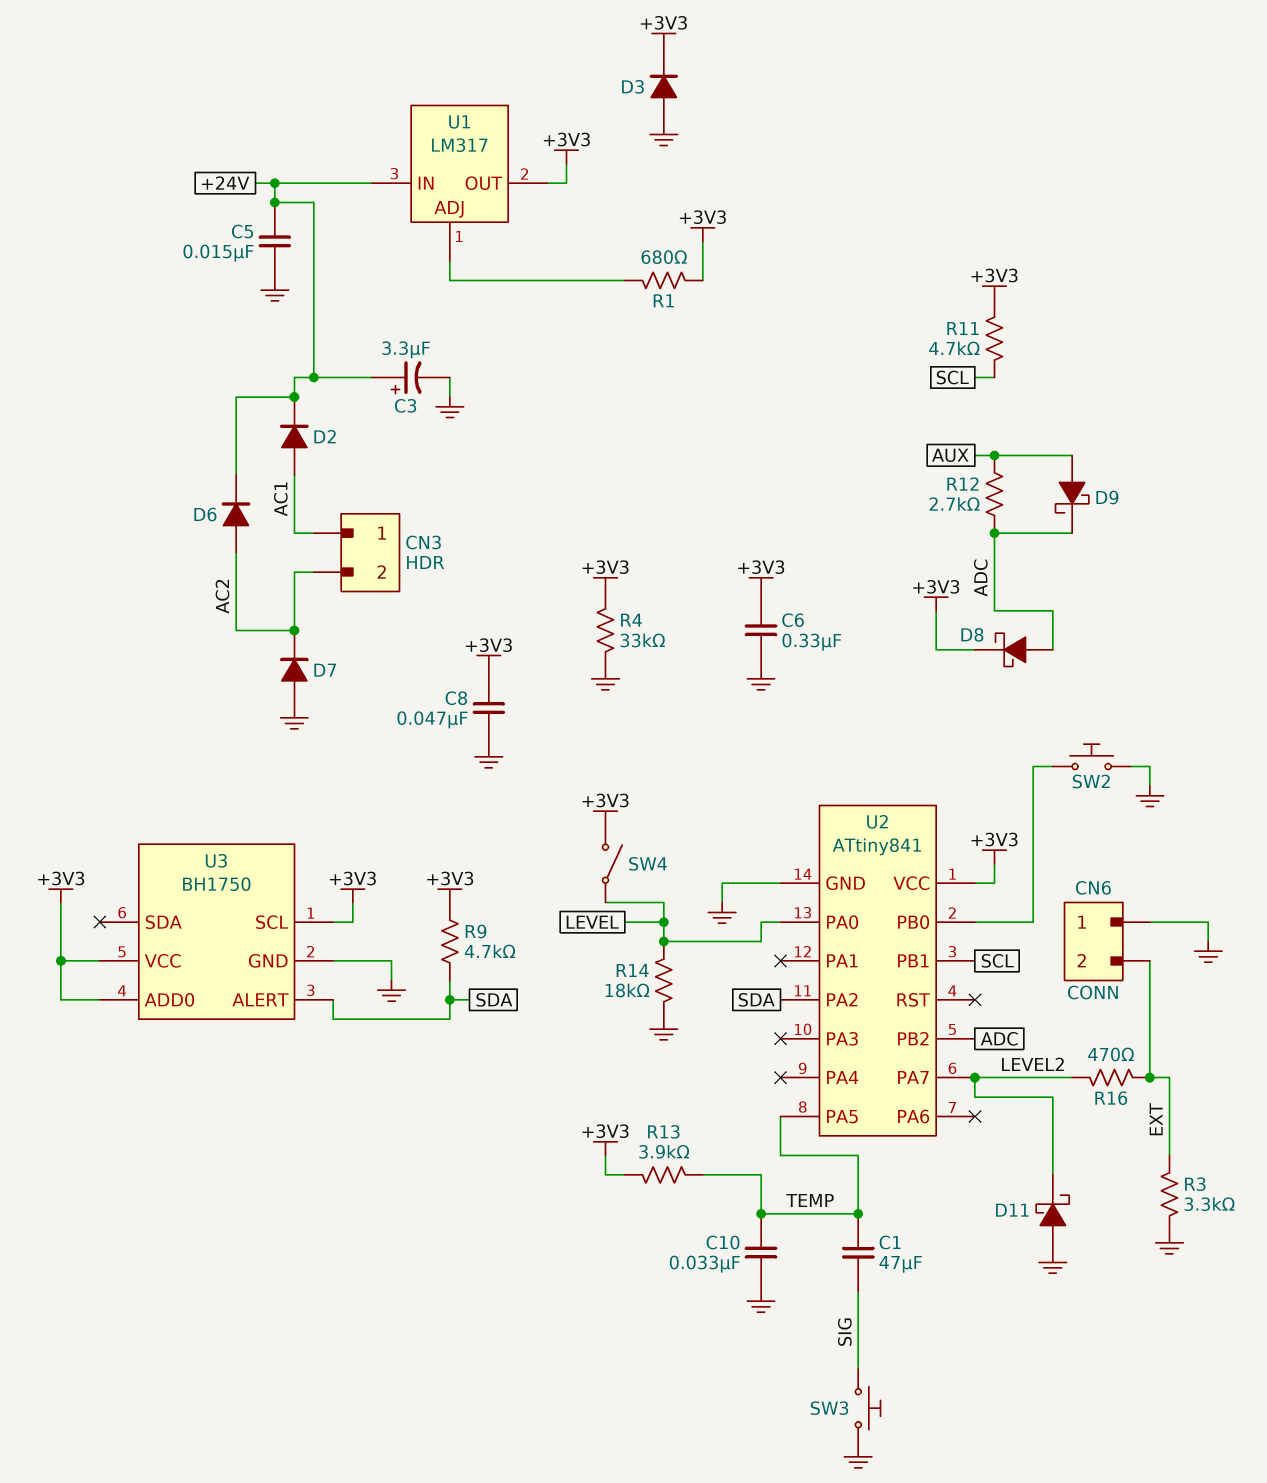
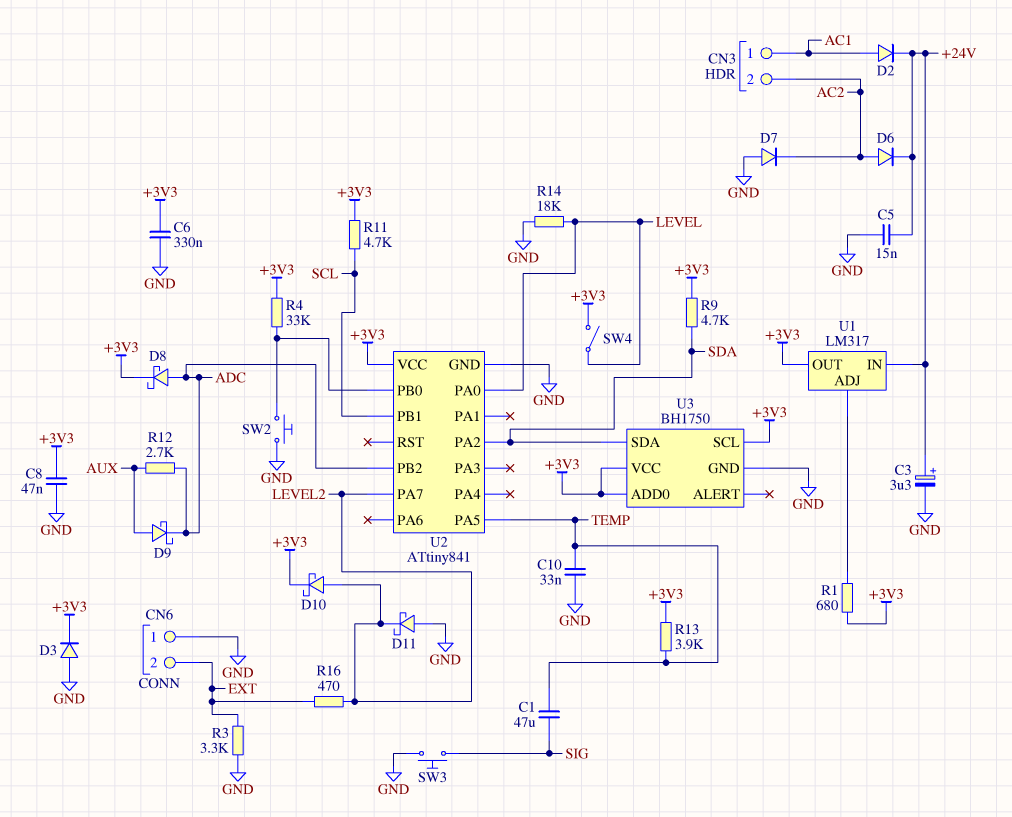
D10: none -> schottky (A LEVEL2, K +3V3)
R4: 33k (+3V3, GND) -> 33k (+3V3, U2/PB0)
U3 pin ALERT: SDA -> none
U3 pin SDA: none -> SDA

